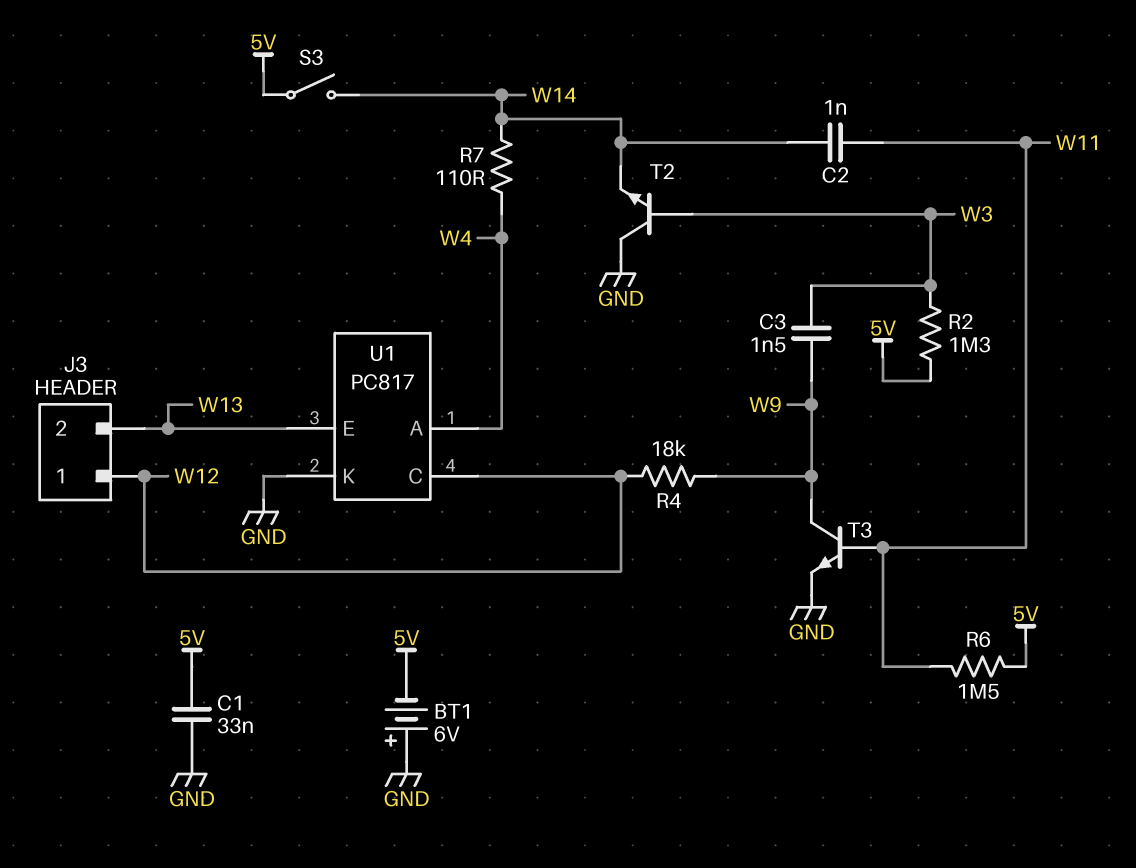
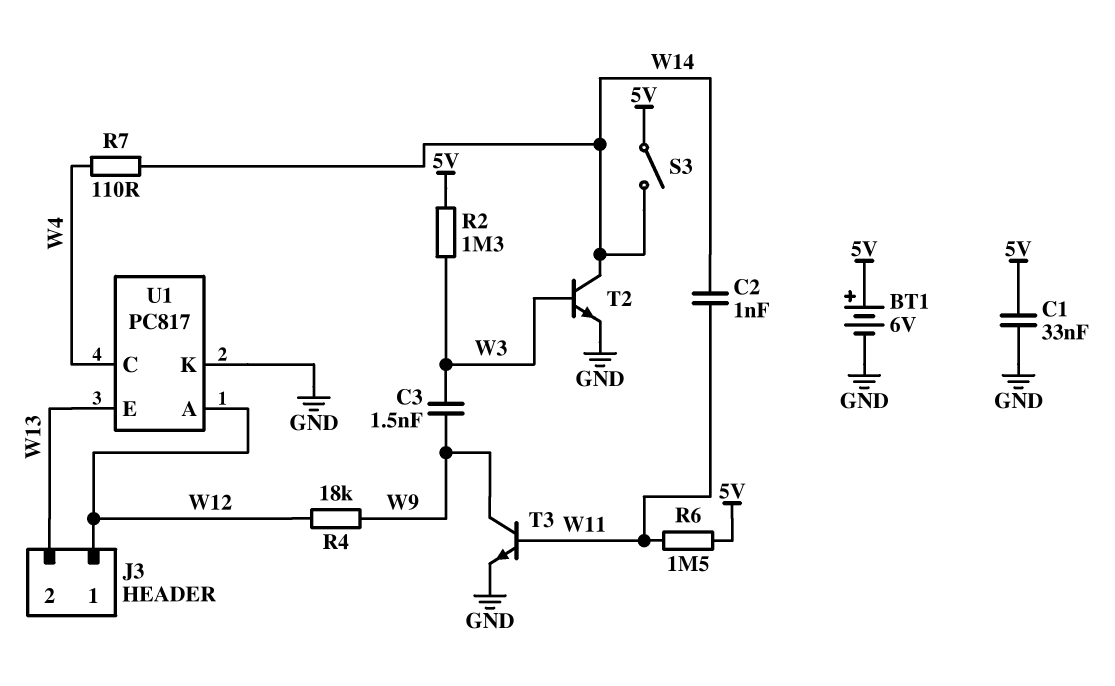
BT1: 6V (plus GND, minus 5V) -> 6V (plus 5V, minus GND)
T2: NPN (B W3, C GND, E W14) -> NPN (B W3, C W14, E GND)
U1 pin A: W4 -> W12
U1 pin C: W12 -> W4

